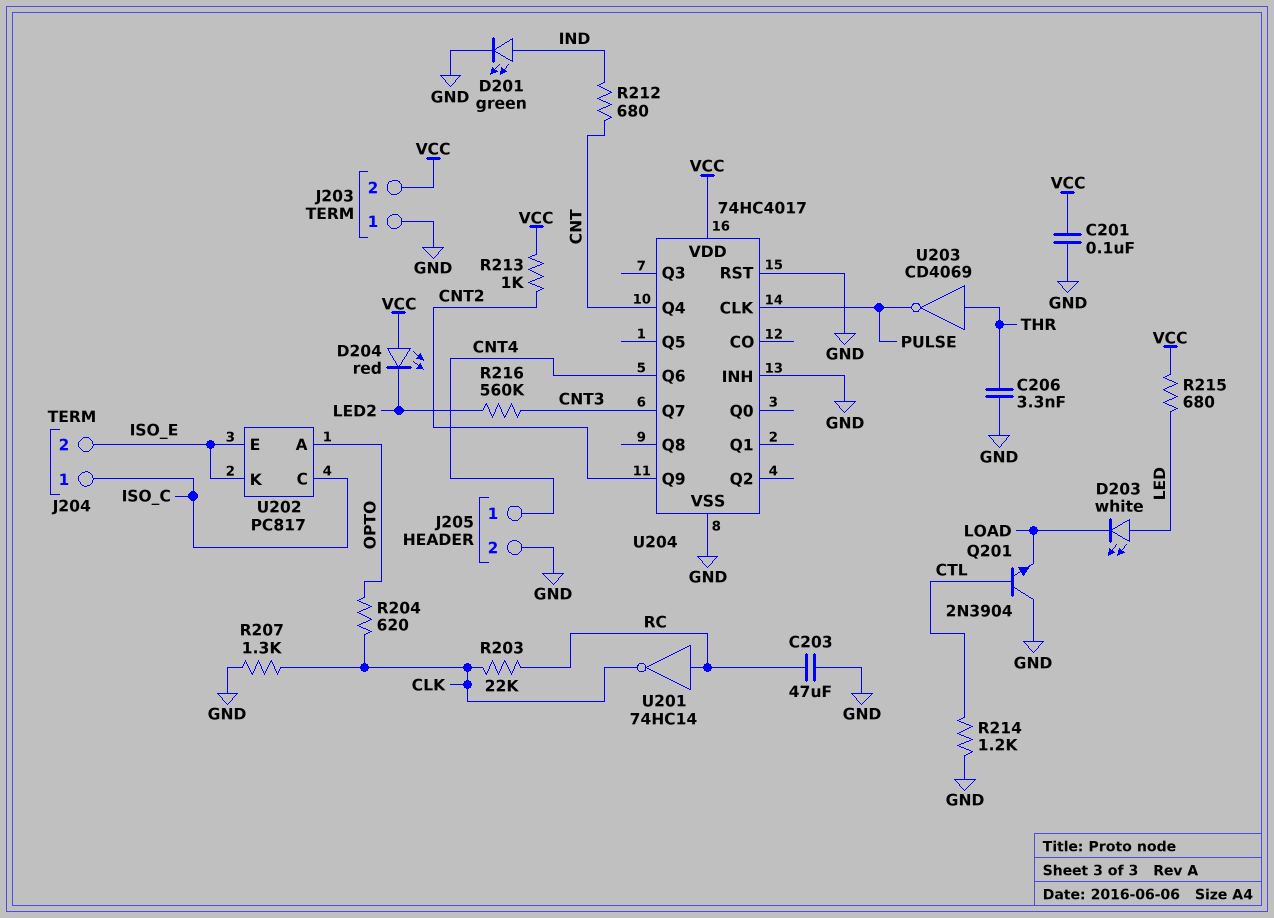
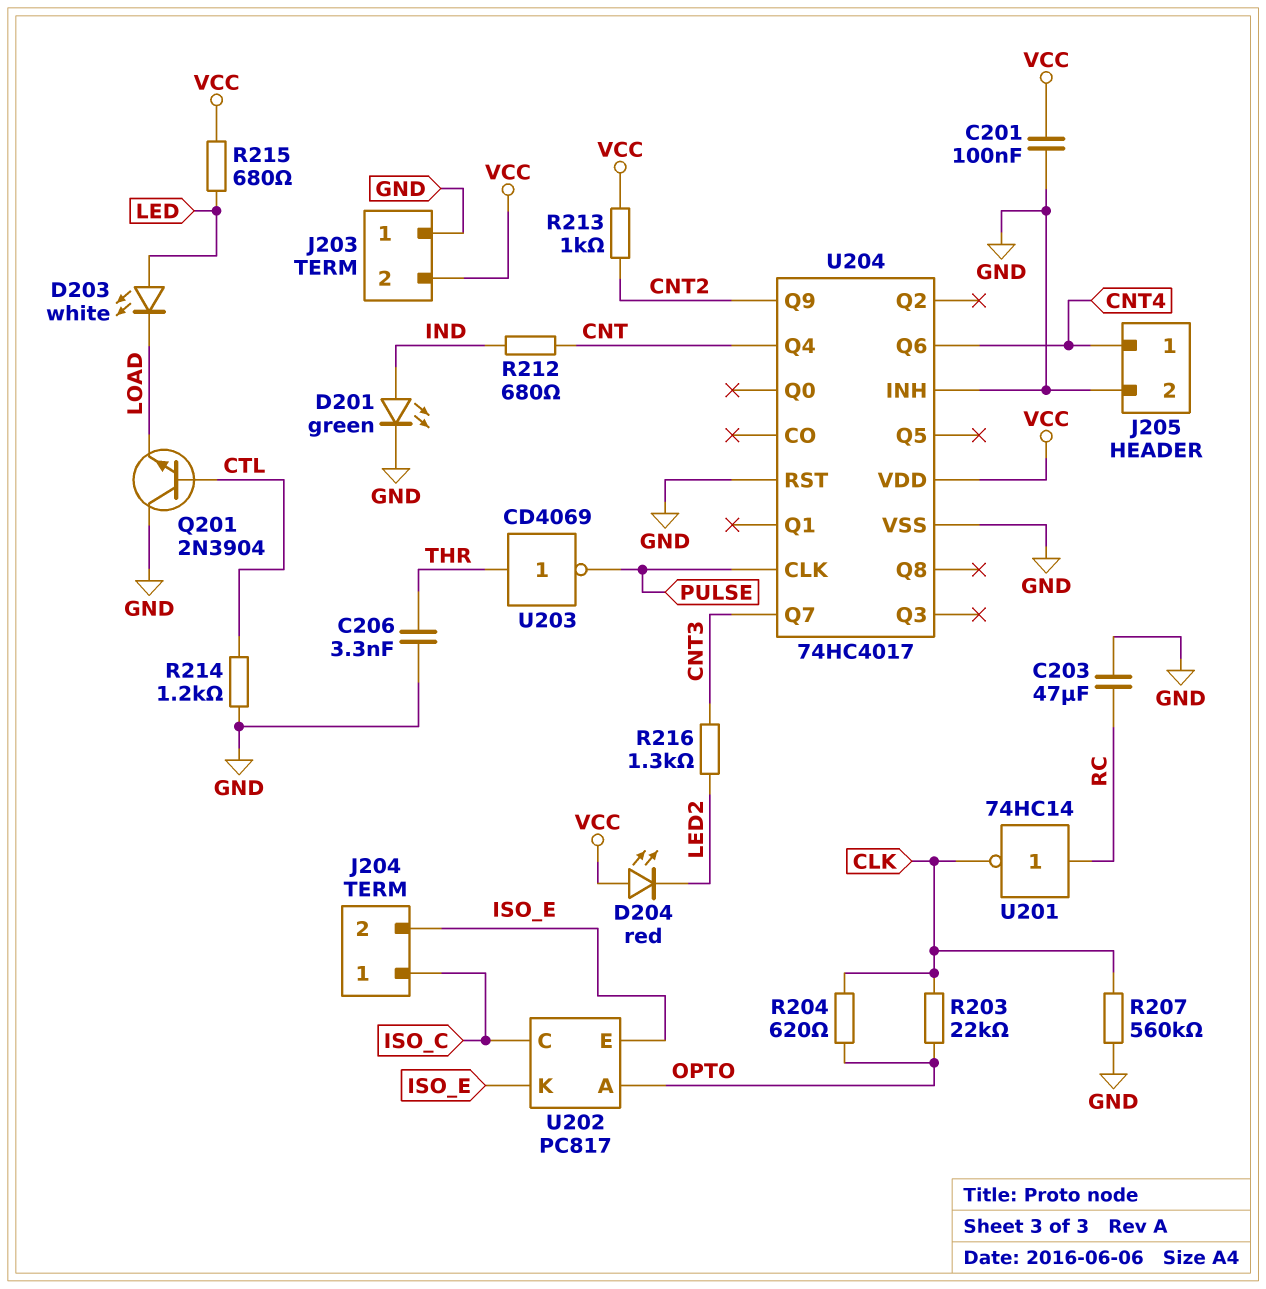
R203: 22k (CLK, RC) -> 22k (CLK, OPTO)
R207: 1.3k (CLK, GND) -> 560k (CLK, GND)
R216: 560k (CNT3, LED2) -> 1.3k (CNT3, LED2)

